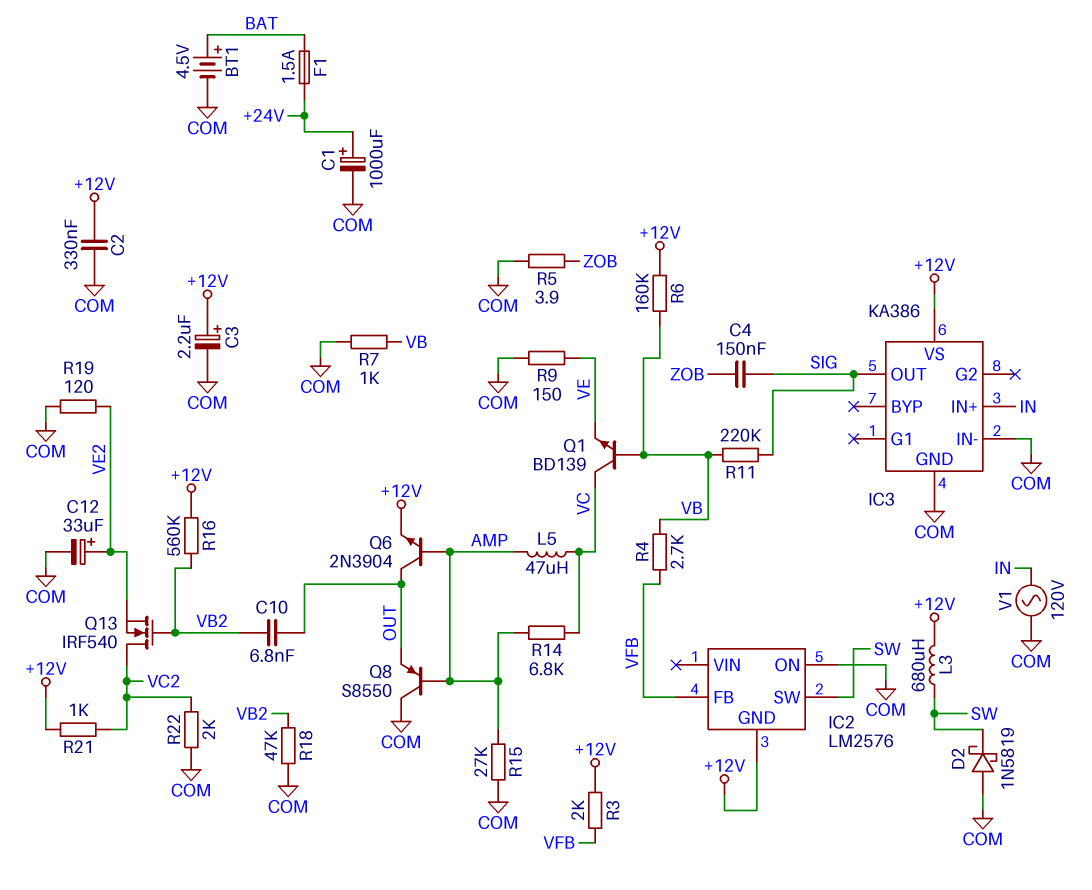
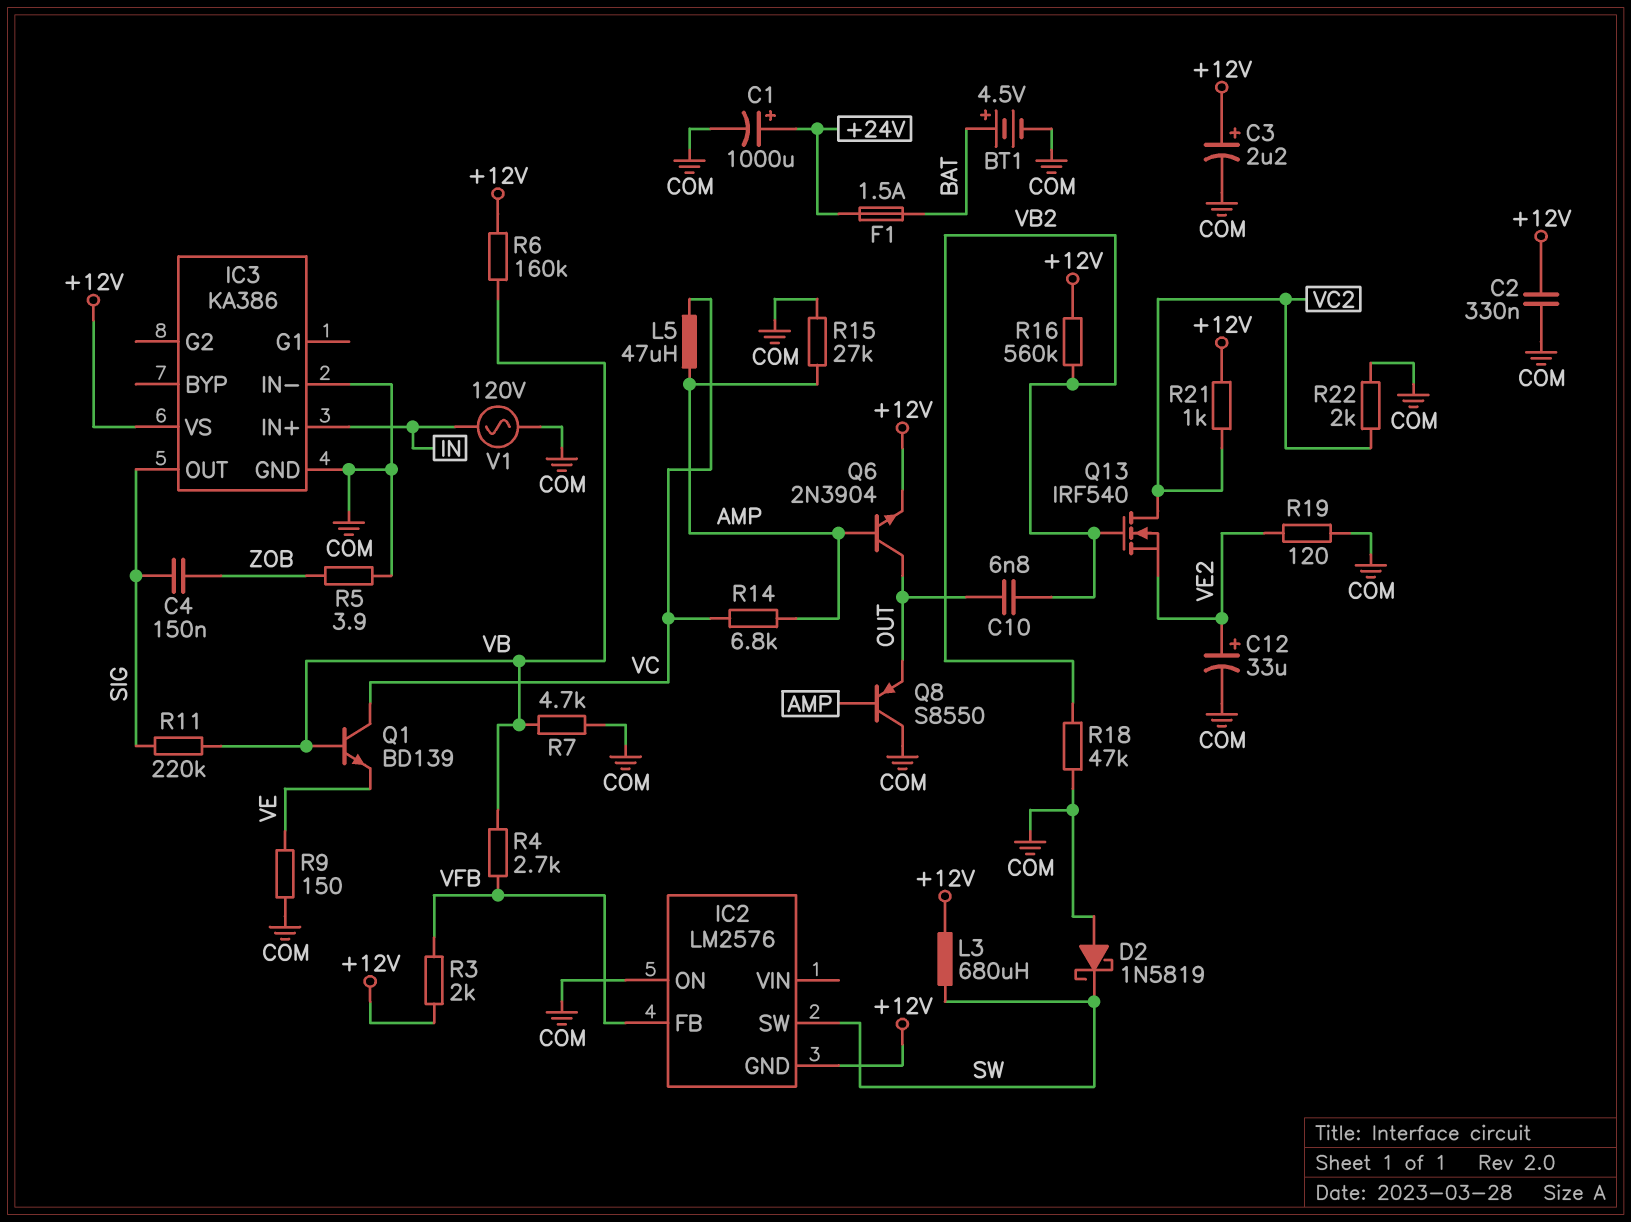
R7: 1k (COM, VB) -> 4.7k (COM, VB)

